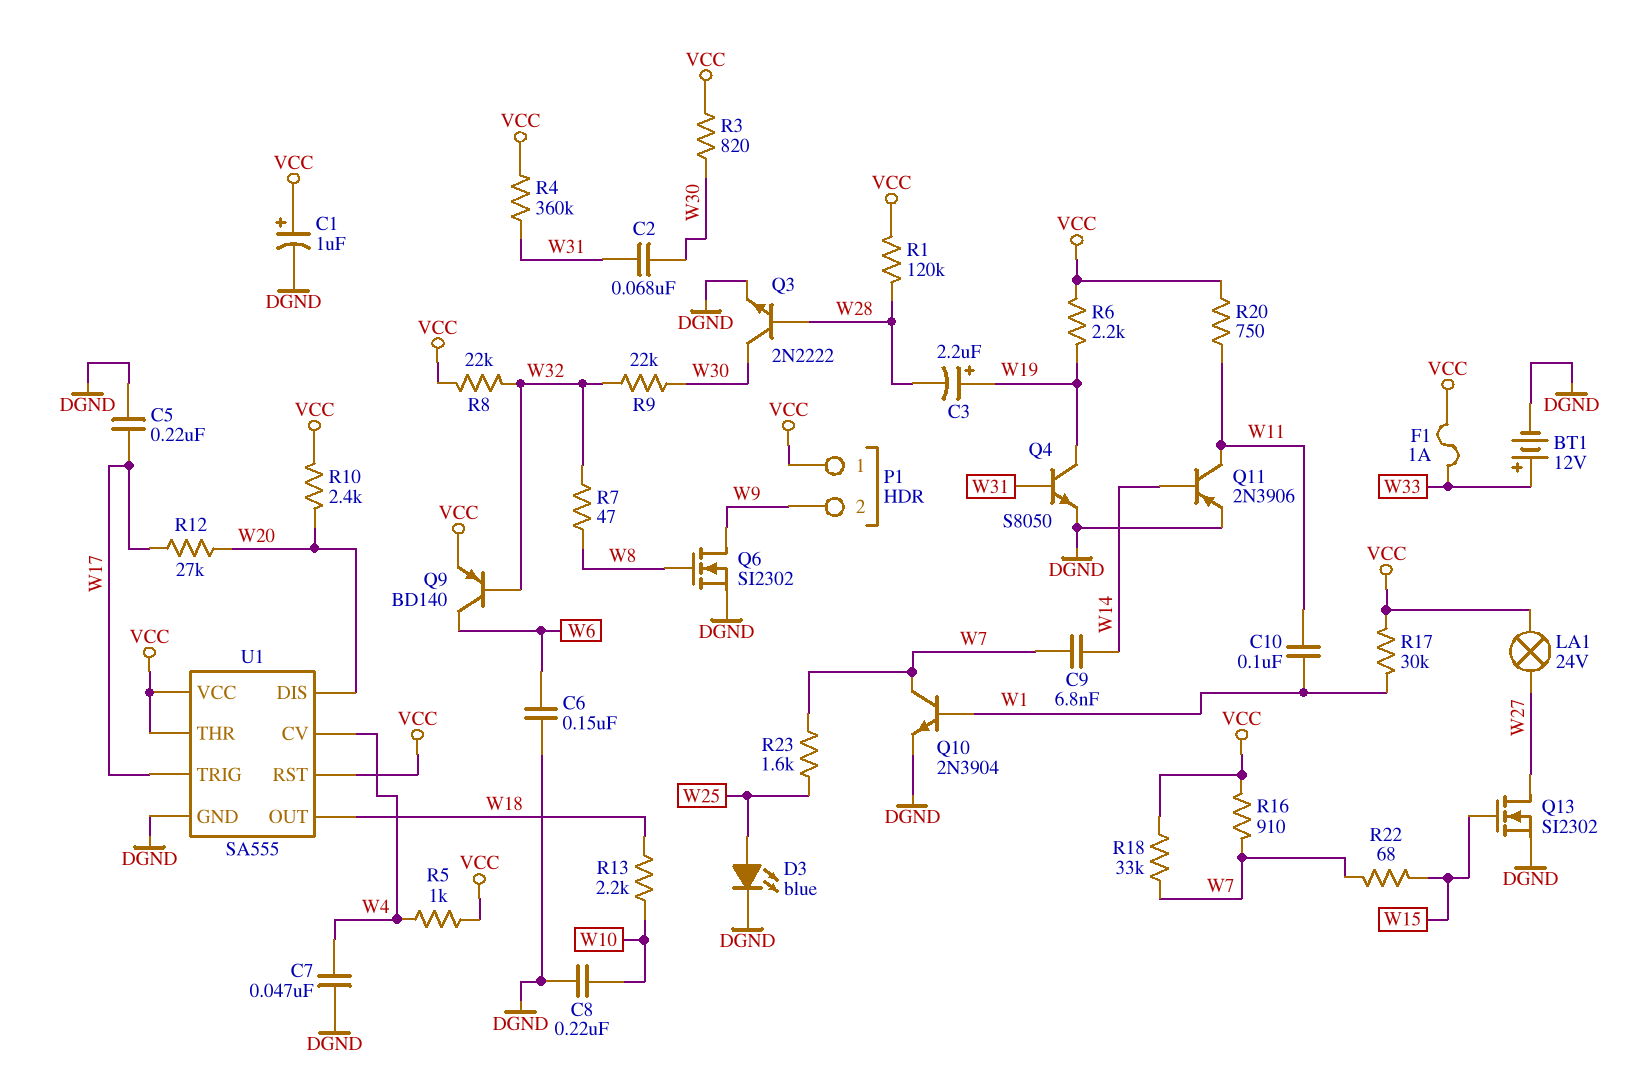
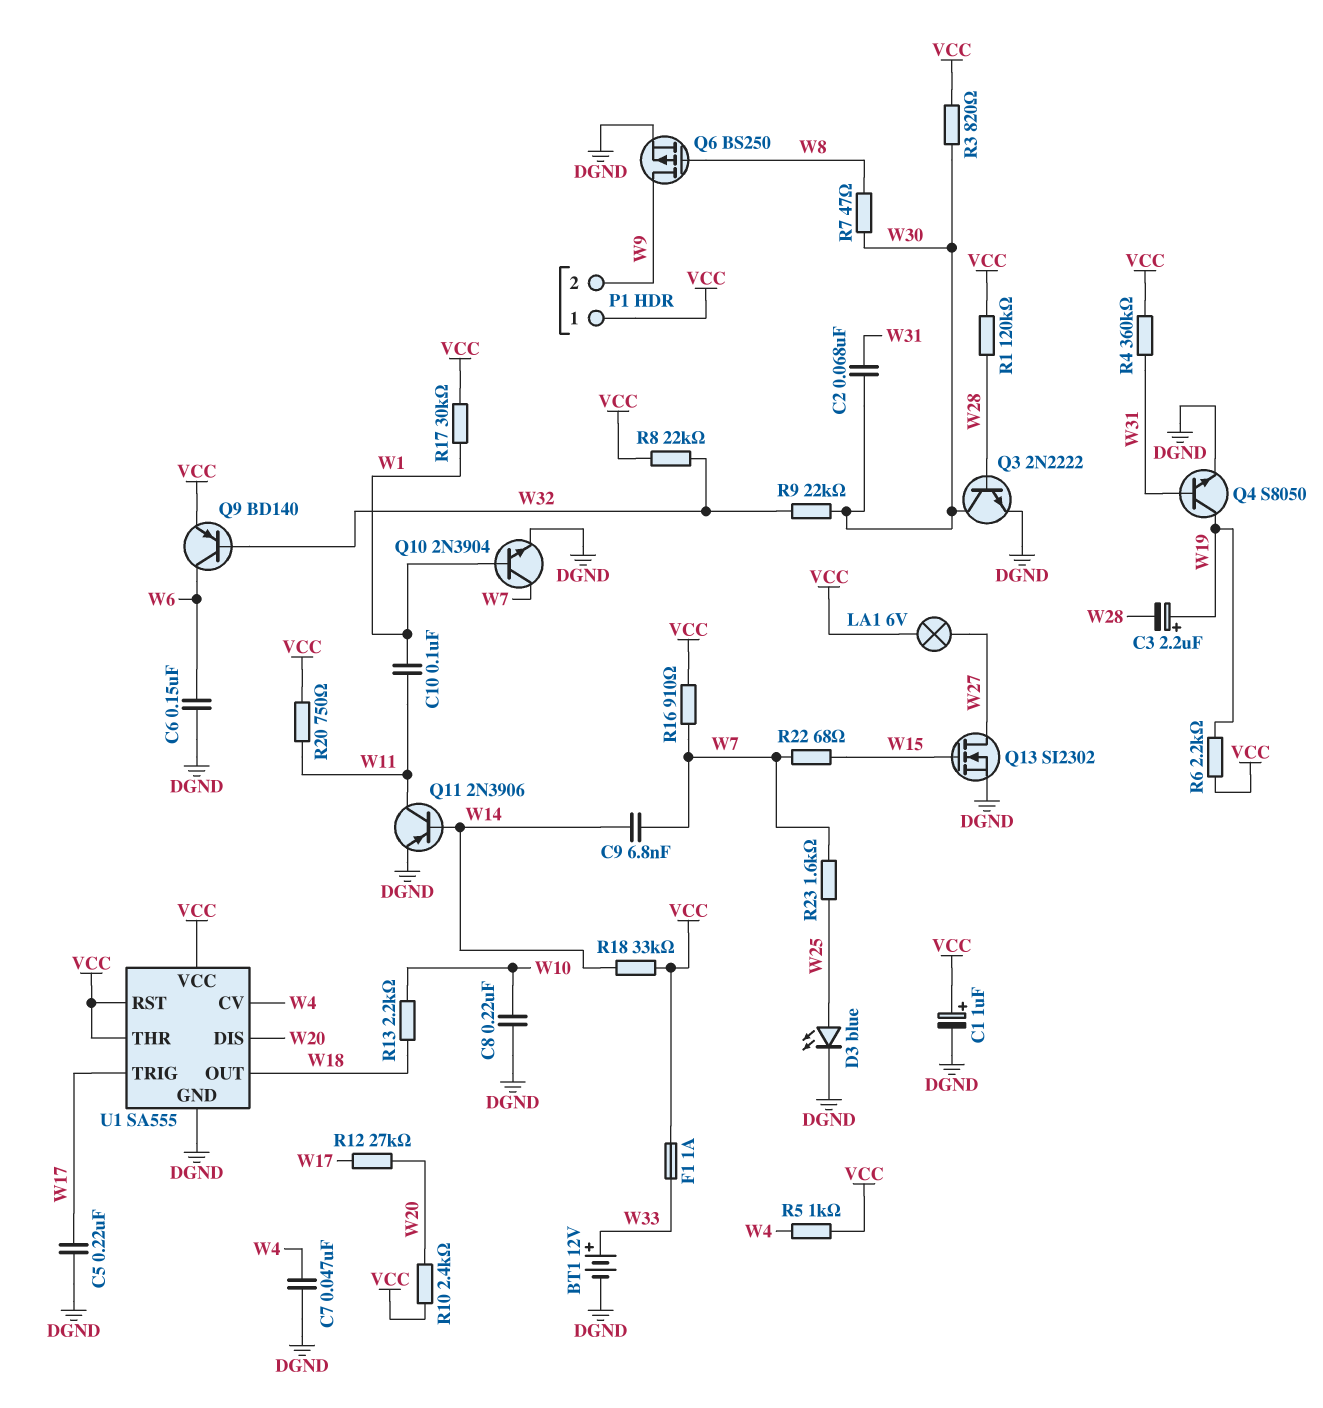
LA1: lamp 24V (VCC, W27) -> lamp 6V (VCC, W27)
Q6: NMOS SI2302 (G W8, D W9, S DGND) -> PMOS BS250 (G W8, D W9, S DGND)
R7: 47 (W8, W32) -> 47 (W8, W30)
R18: 33k (VCC, W7) -> 33k (VCC, W14)

